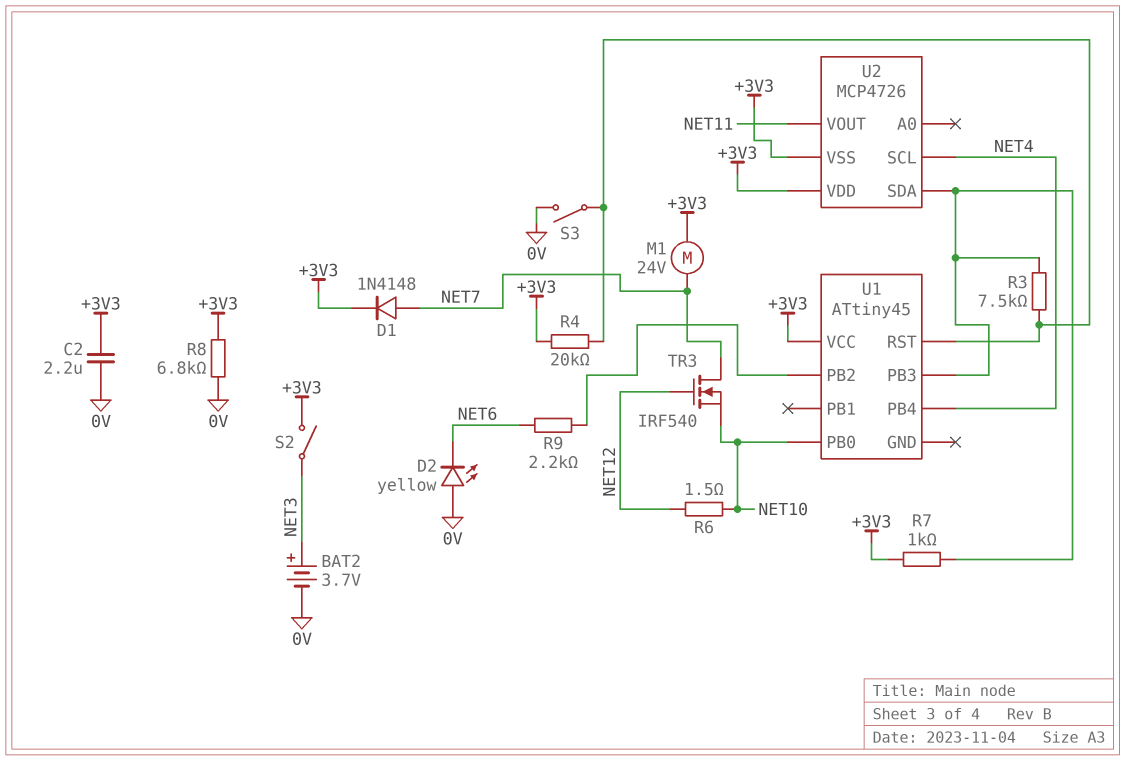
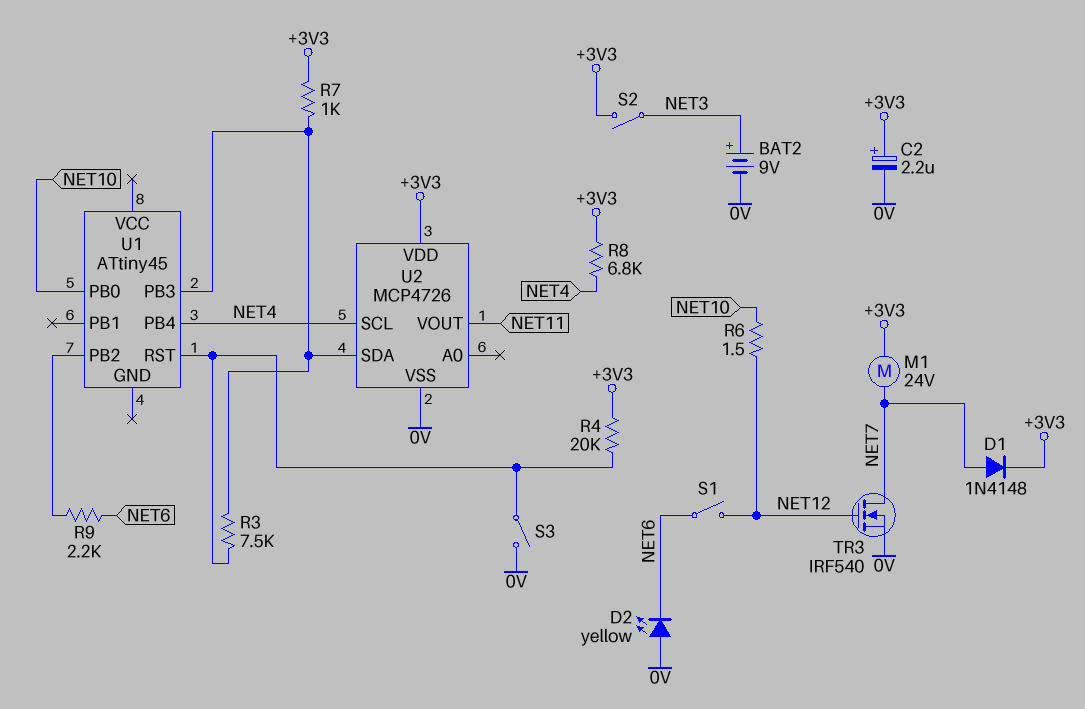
BAT2: 3.7V (plus NET3, minus 0V) -> 9V (plus NET3, minus 0V)
C2: 2.2uF (+3V3, 0V) -> 2.2uF (plus +3V3, minus 0V)
R8: 6.8k (+3V3, 0V) -> 6.8k (+3V3, NET4)
S1: none -> switch (NET6, NET12)
TR3: NMOS IRF540 (G NET12, D NET7, S NET10) -> NMOS IRF540 (G NET12, D NET7, S 0V)
U1 pin VCC: +3V3 -> none
U2 pin VSS: +3V3 -> 0V

